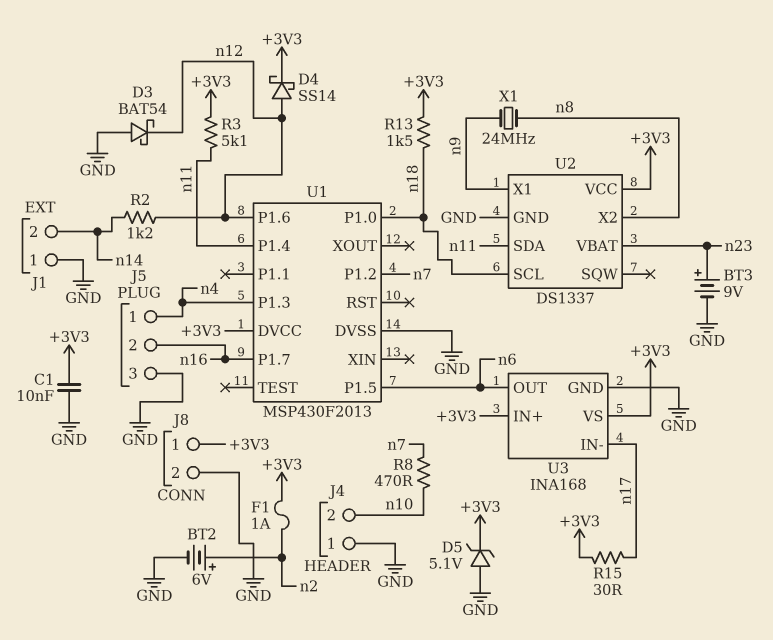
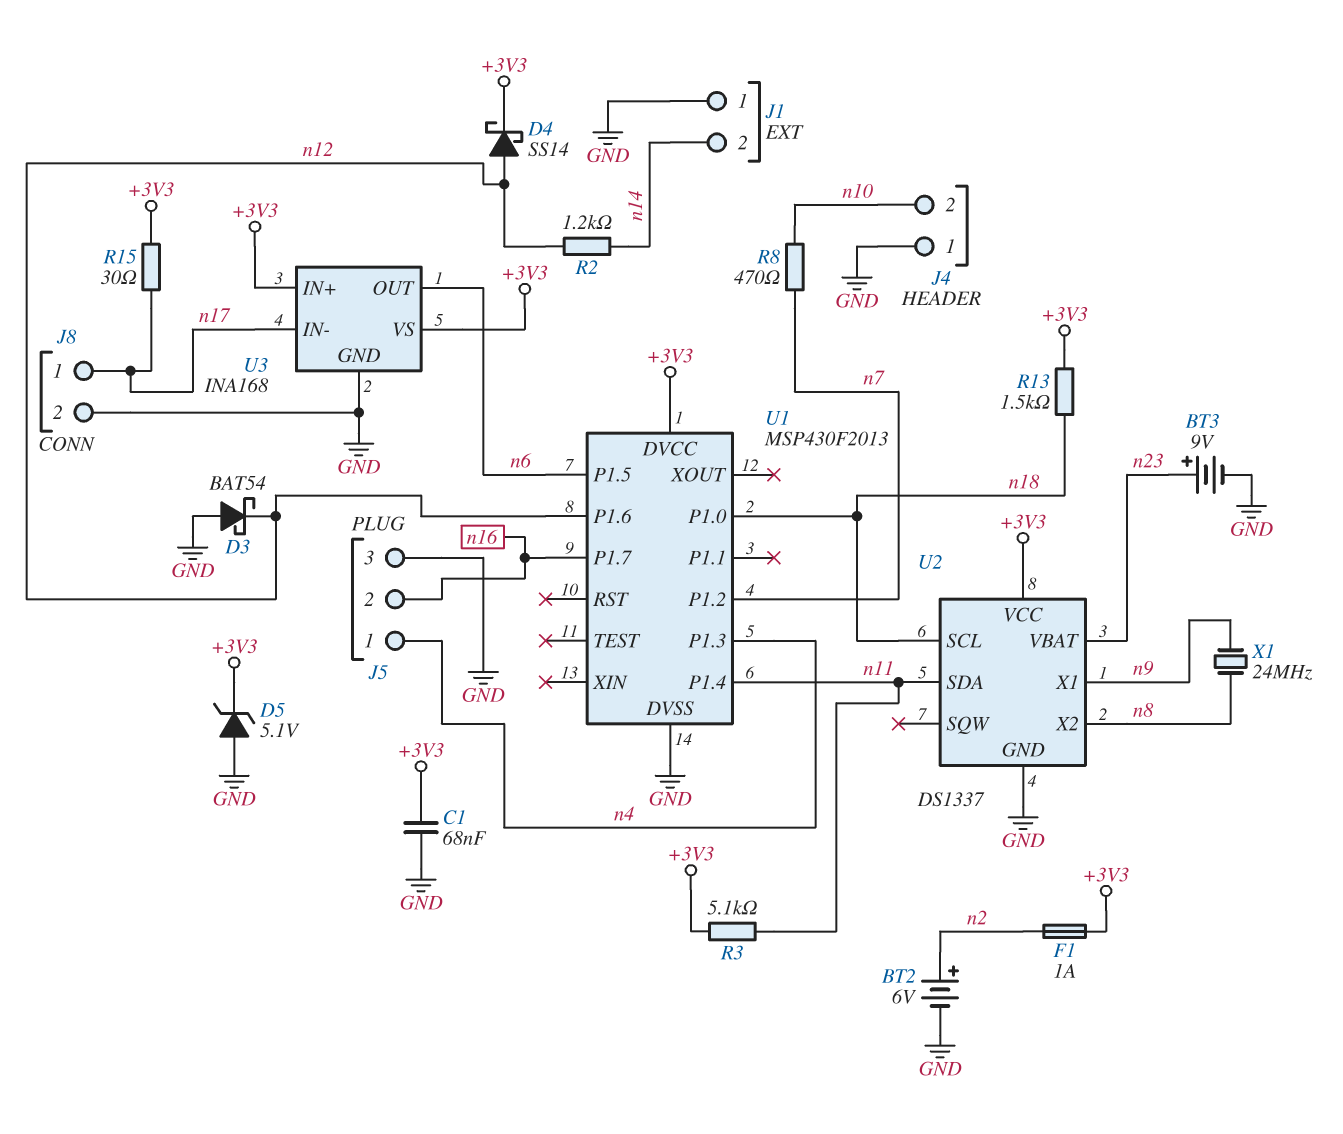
C1: 10nF (+3V3, GND) -> 68nF (+3V3, GND)
J8 pin 1: +3V3 -> n17

